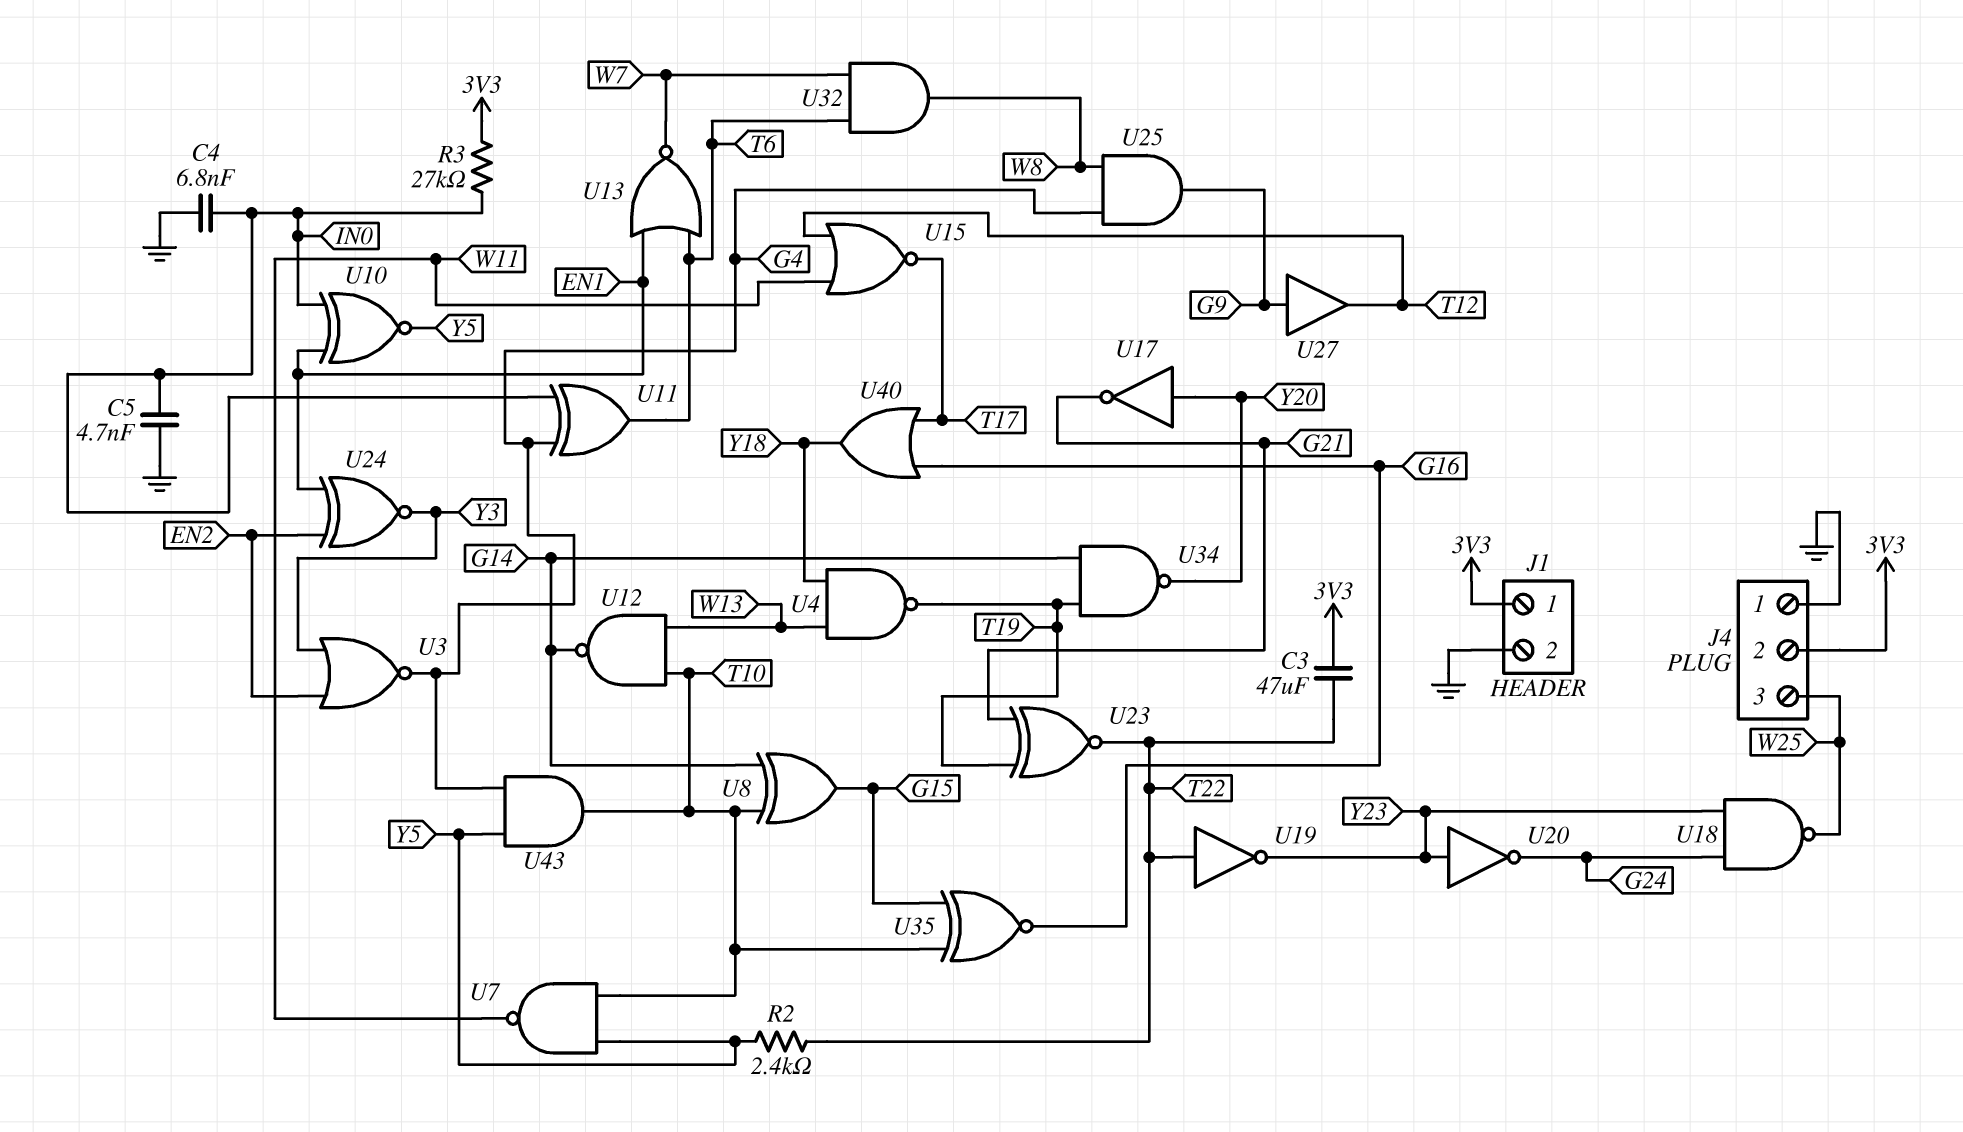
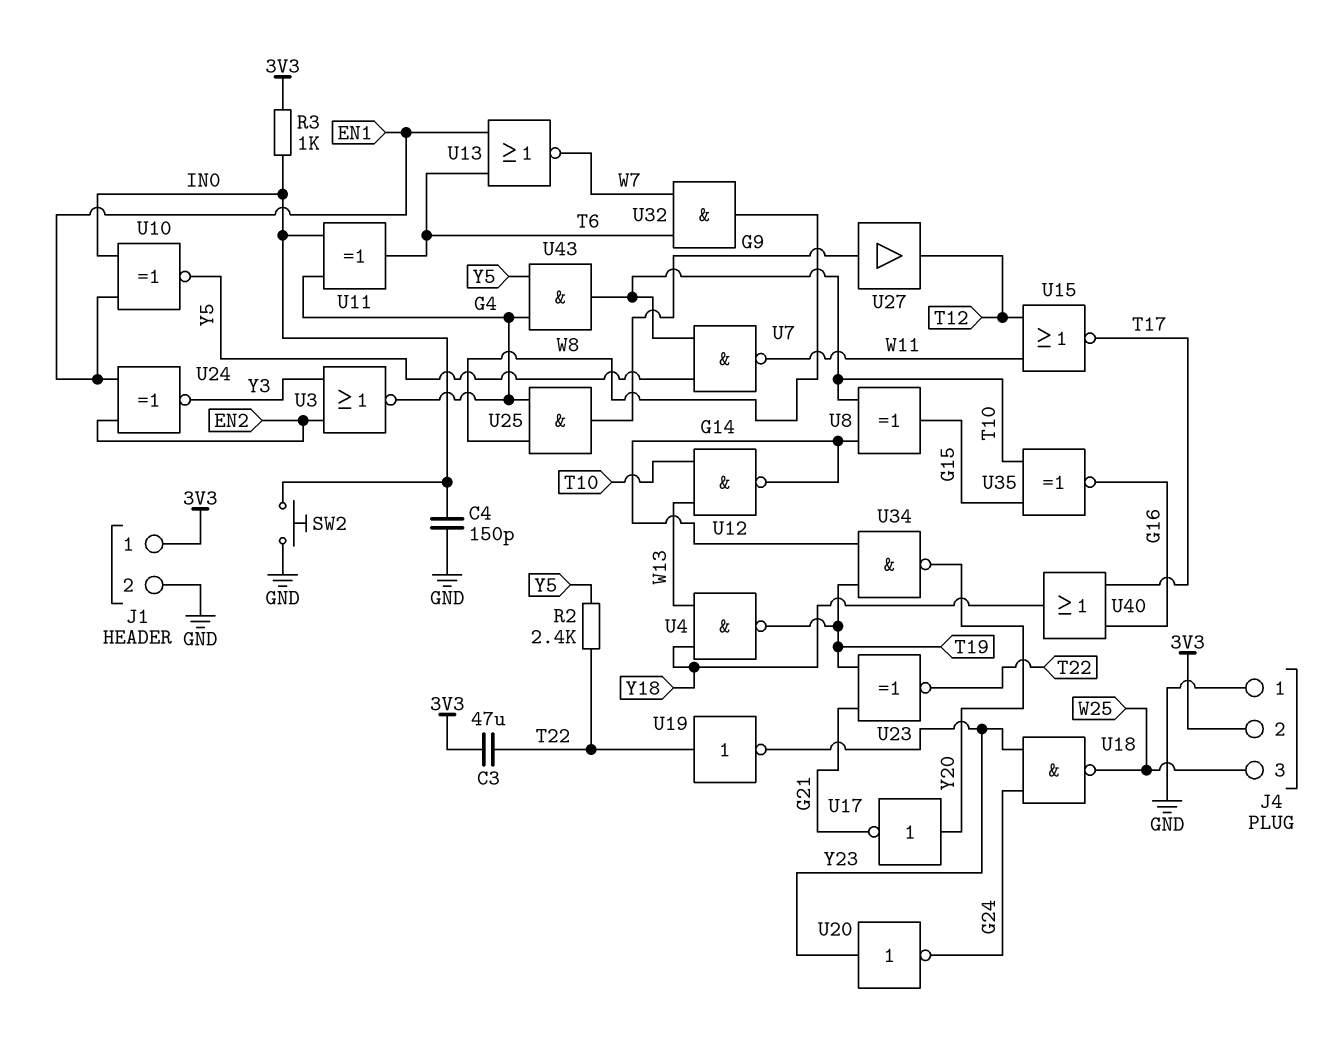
C4: 6.8nF (GND, IN0) -> 150pF (GND, IN0)
C5: 4.7nF (GND, IN0) -> none
R3: 27k (3V3, IN0) -> 1k (3V3, IN0)
SW2: none -> button (GND, IN0)

